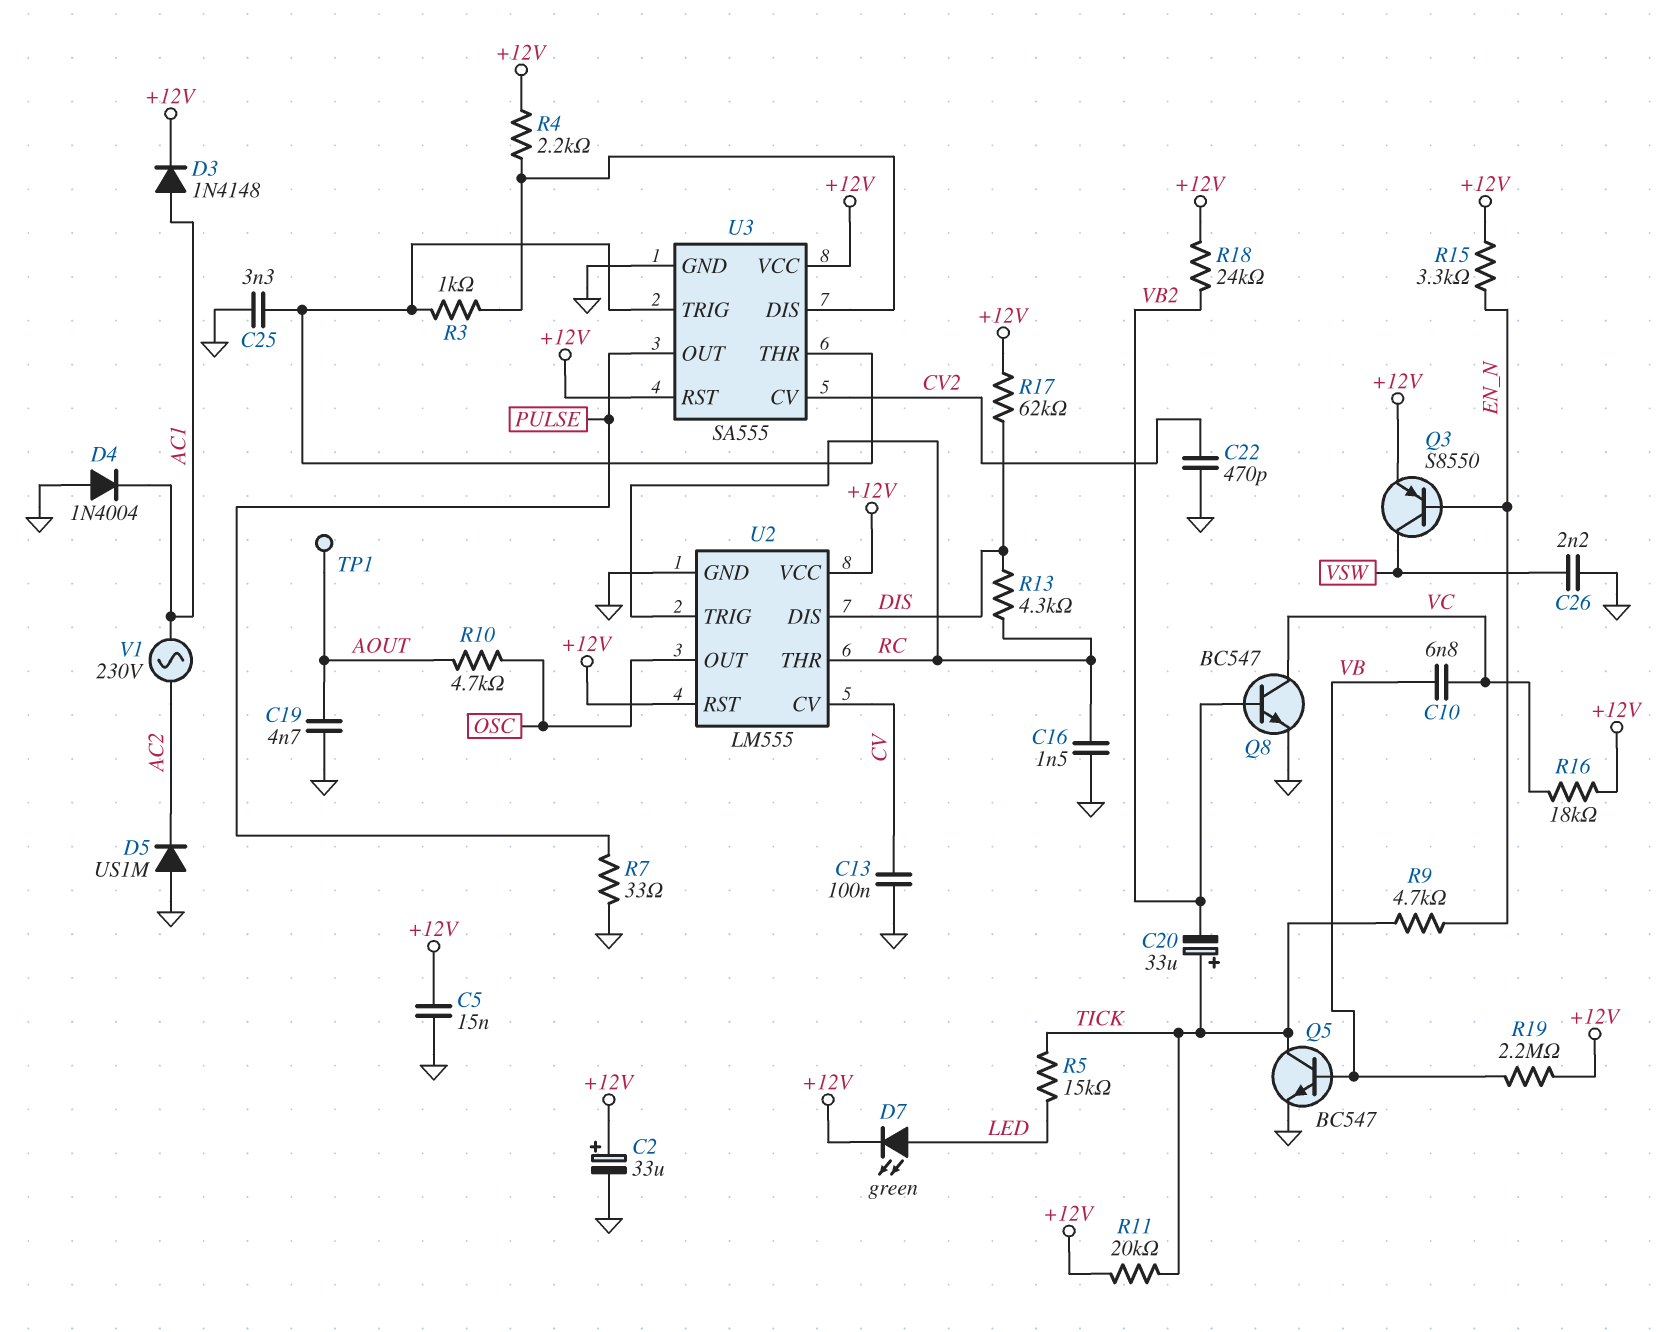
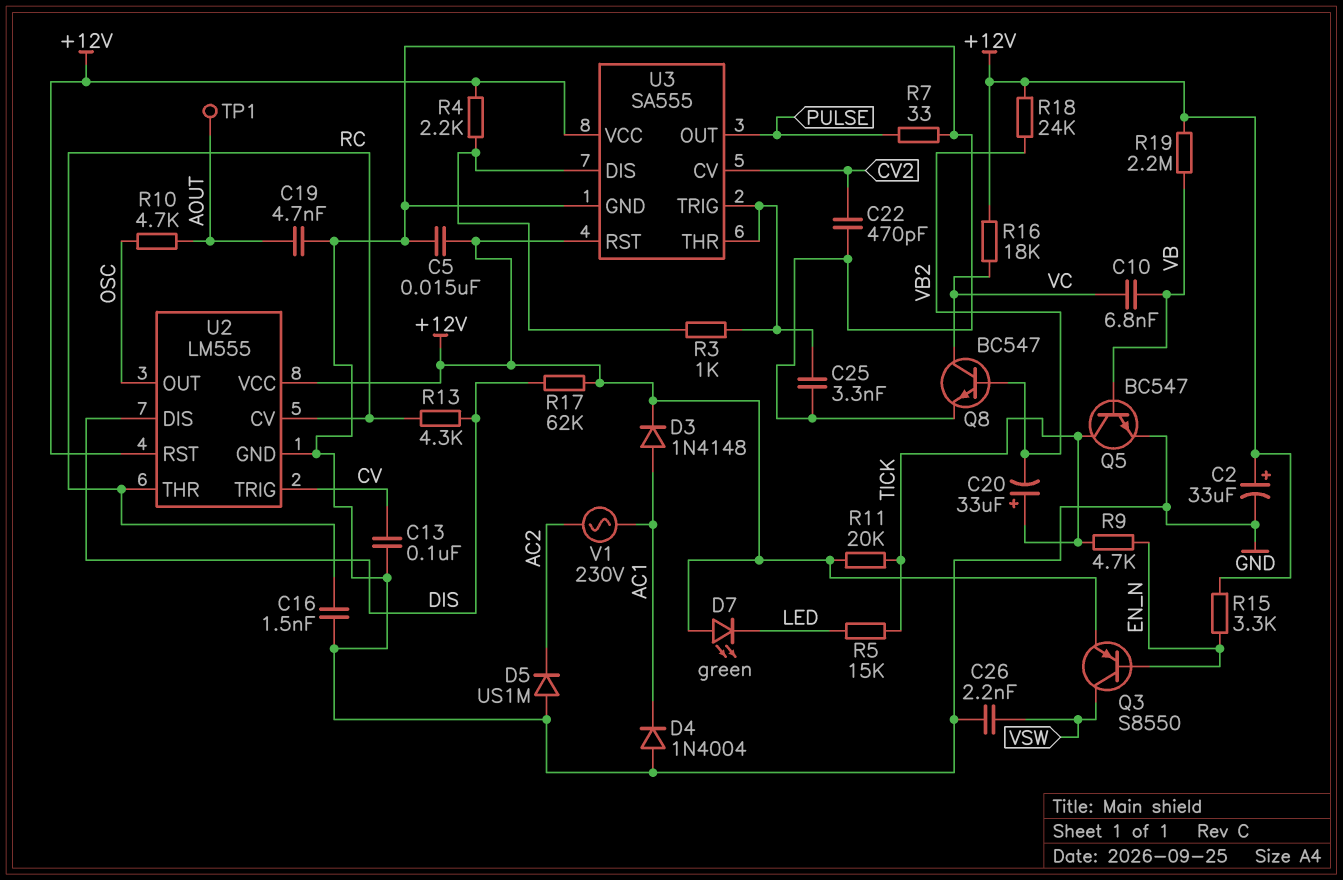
D7: LED green (A LED, K +12V) -> LED green (A +12V, K LED)
U2 pin CV: CV -> RC
U2 pin TRIG: RC -> CV

